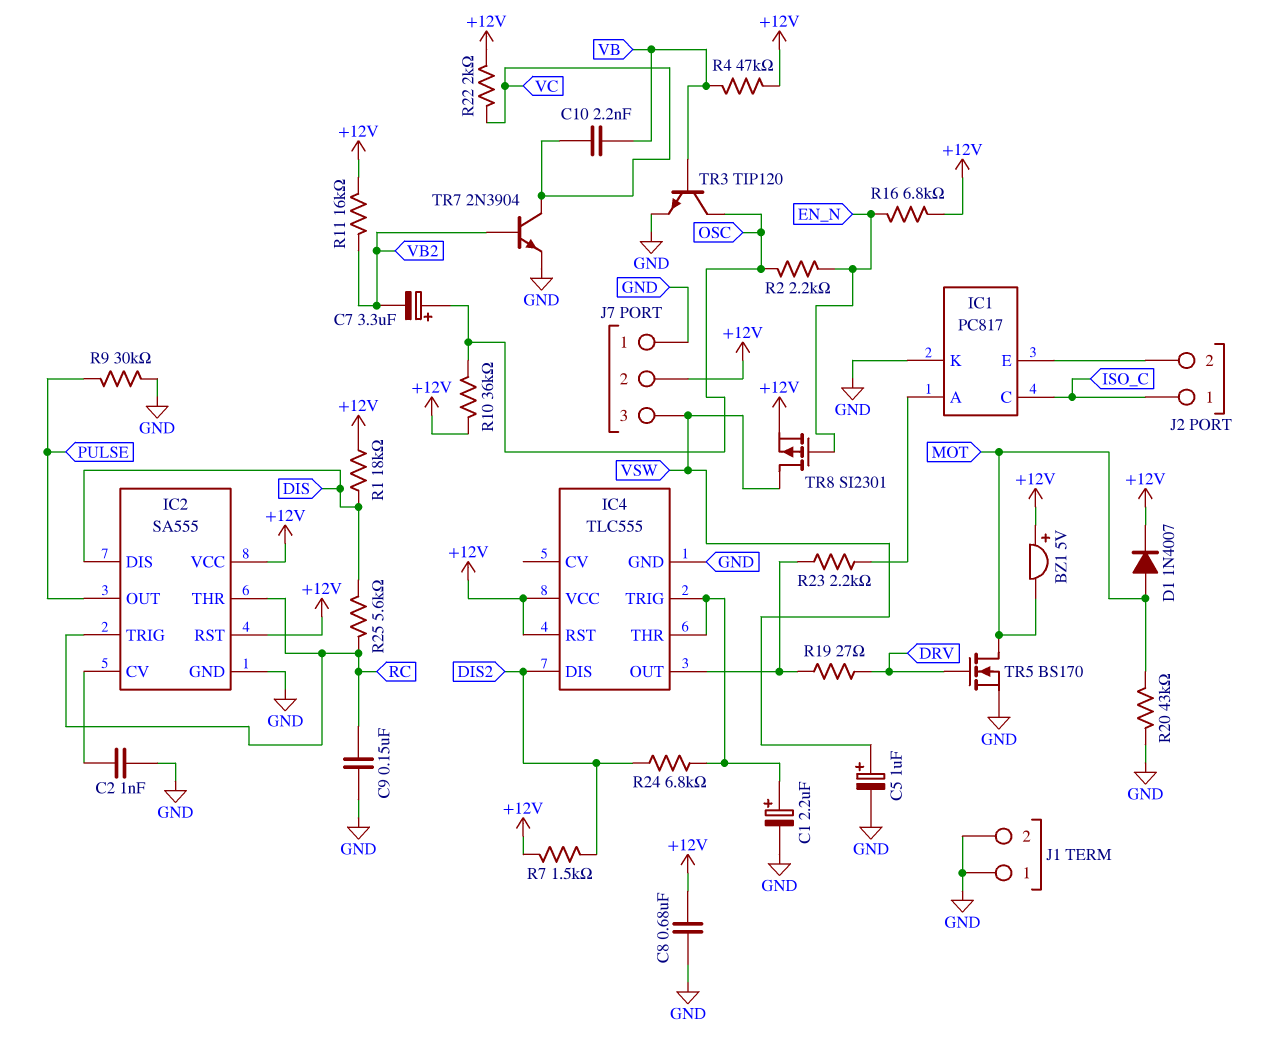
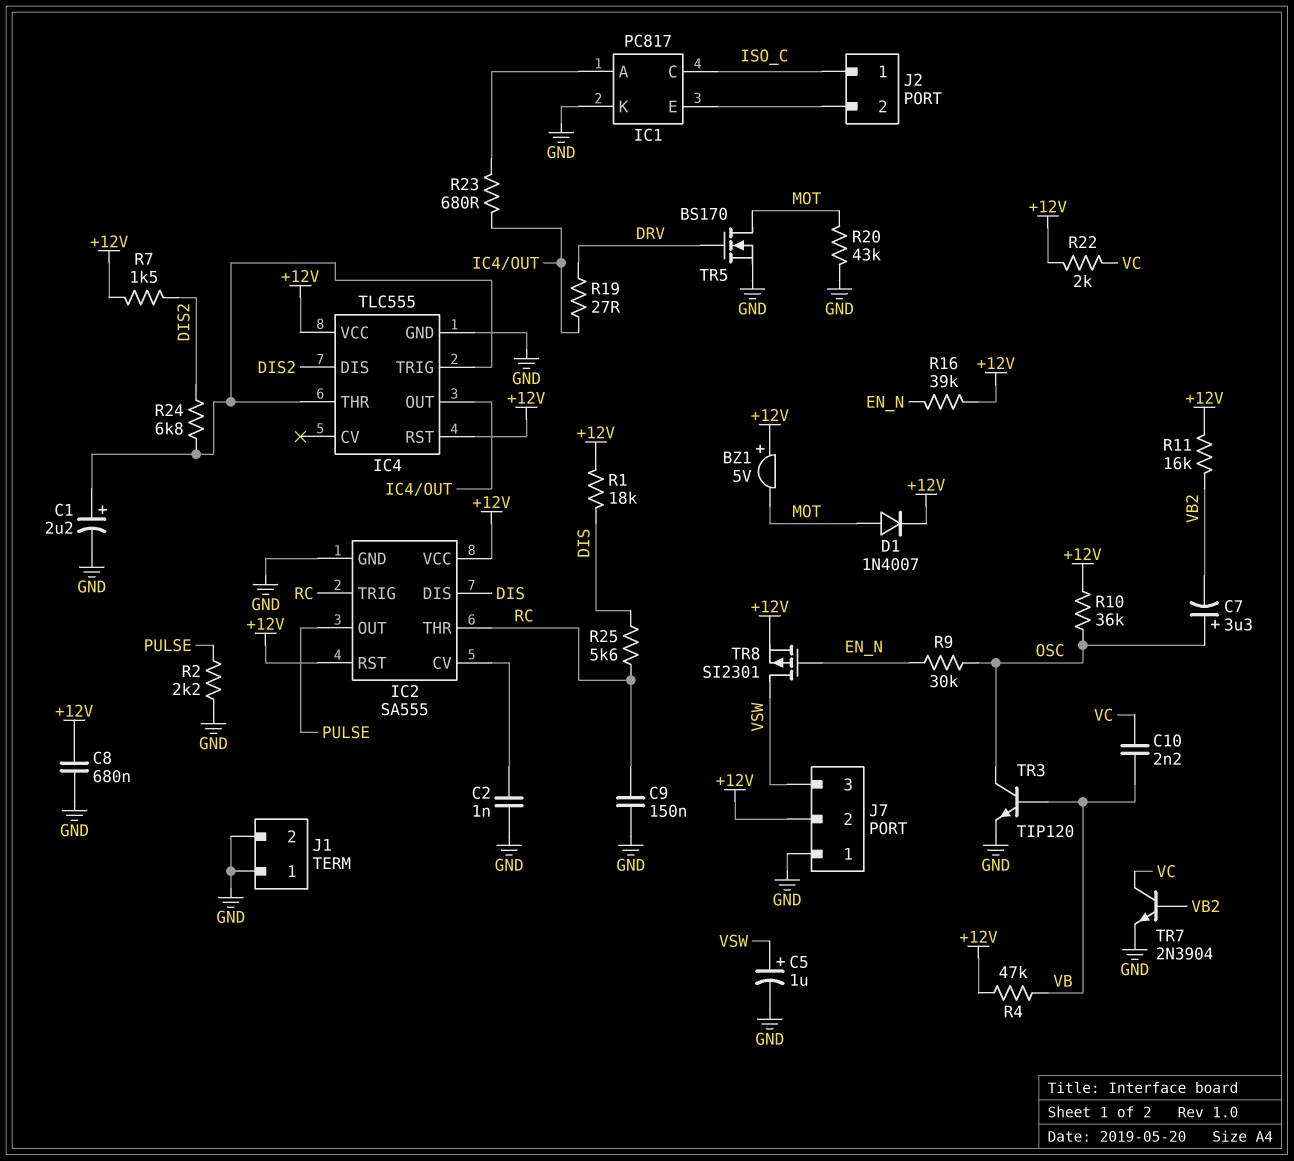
R2: 2.2k (EN_N, OSC) -> 2.2k (GND, PULSE)
R9: 30k (GND, PULSE) -> 30k (EN_N, OSC)
R16: 6.8k (+12V, EN_N) -> 39k (+12V, EN_N)
R23: 2.2k (IC1/A, IC4/OUT) -> 680 (IC1/A, IC4/OUT)

